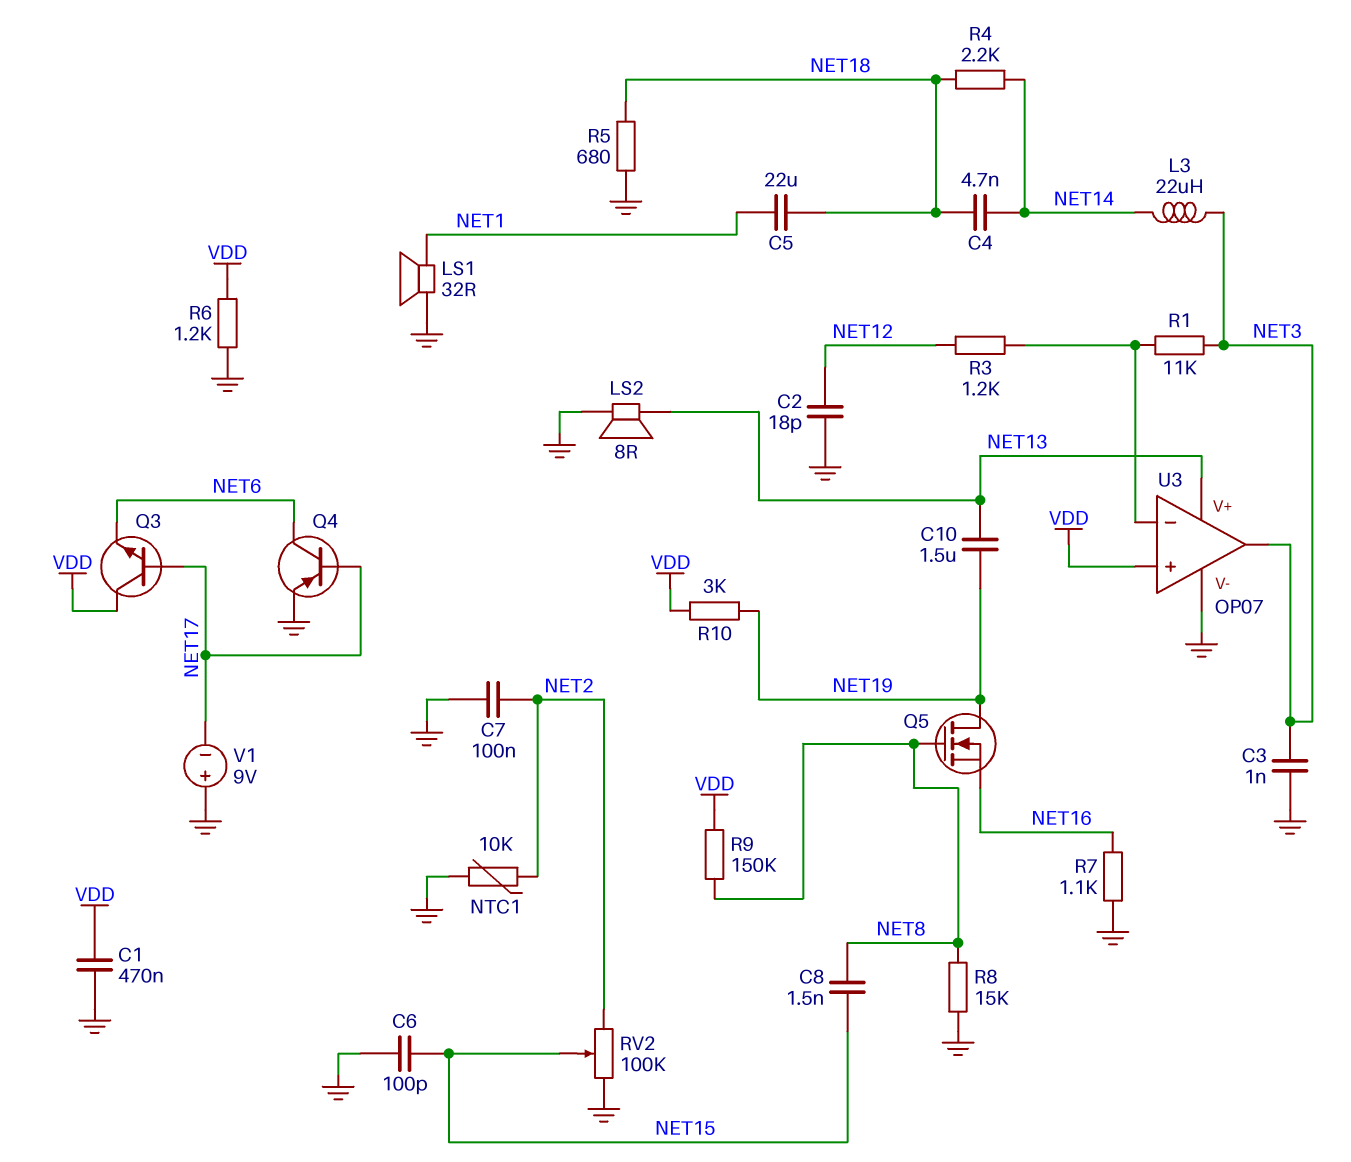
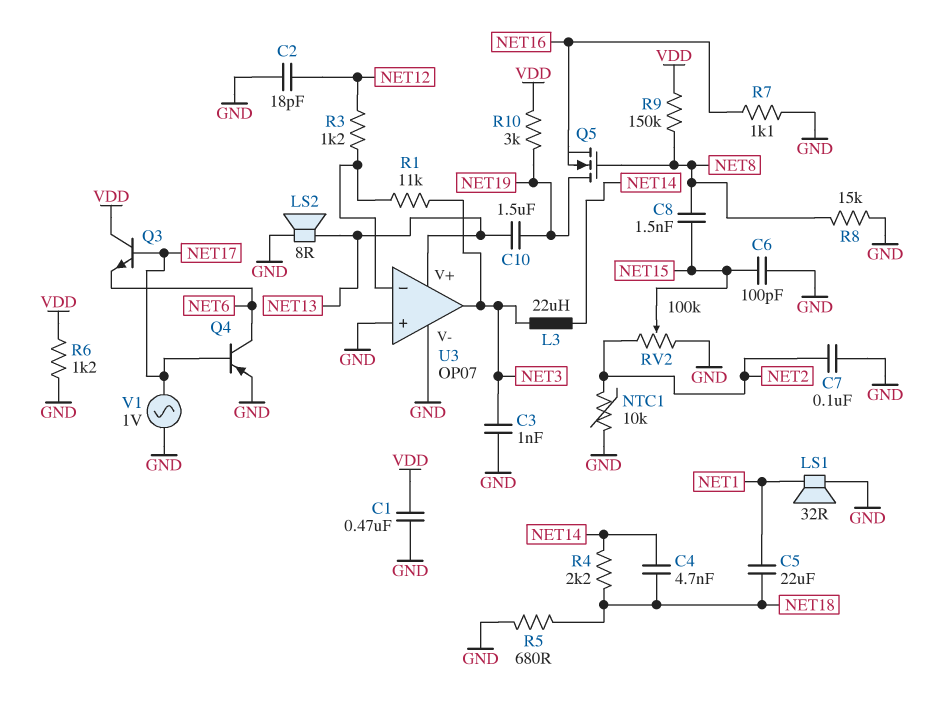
U3 pin in+: VDD -> GND
V1: 9V (plus GND, minus NET17) -> AC 1V (GND, NET17)

